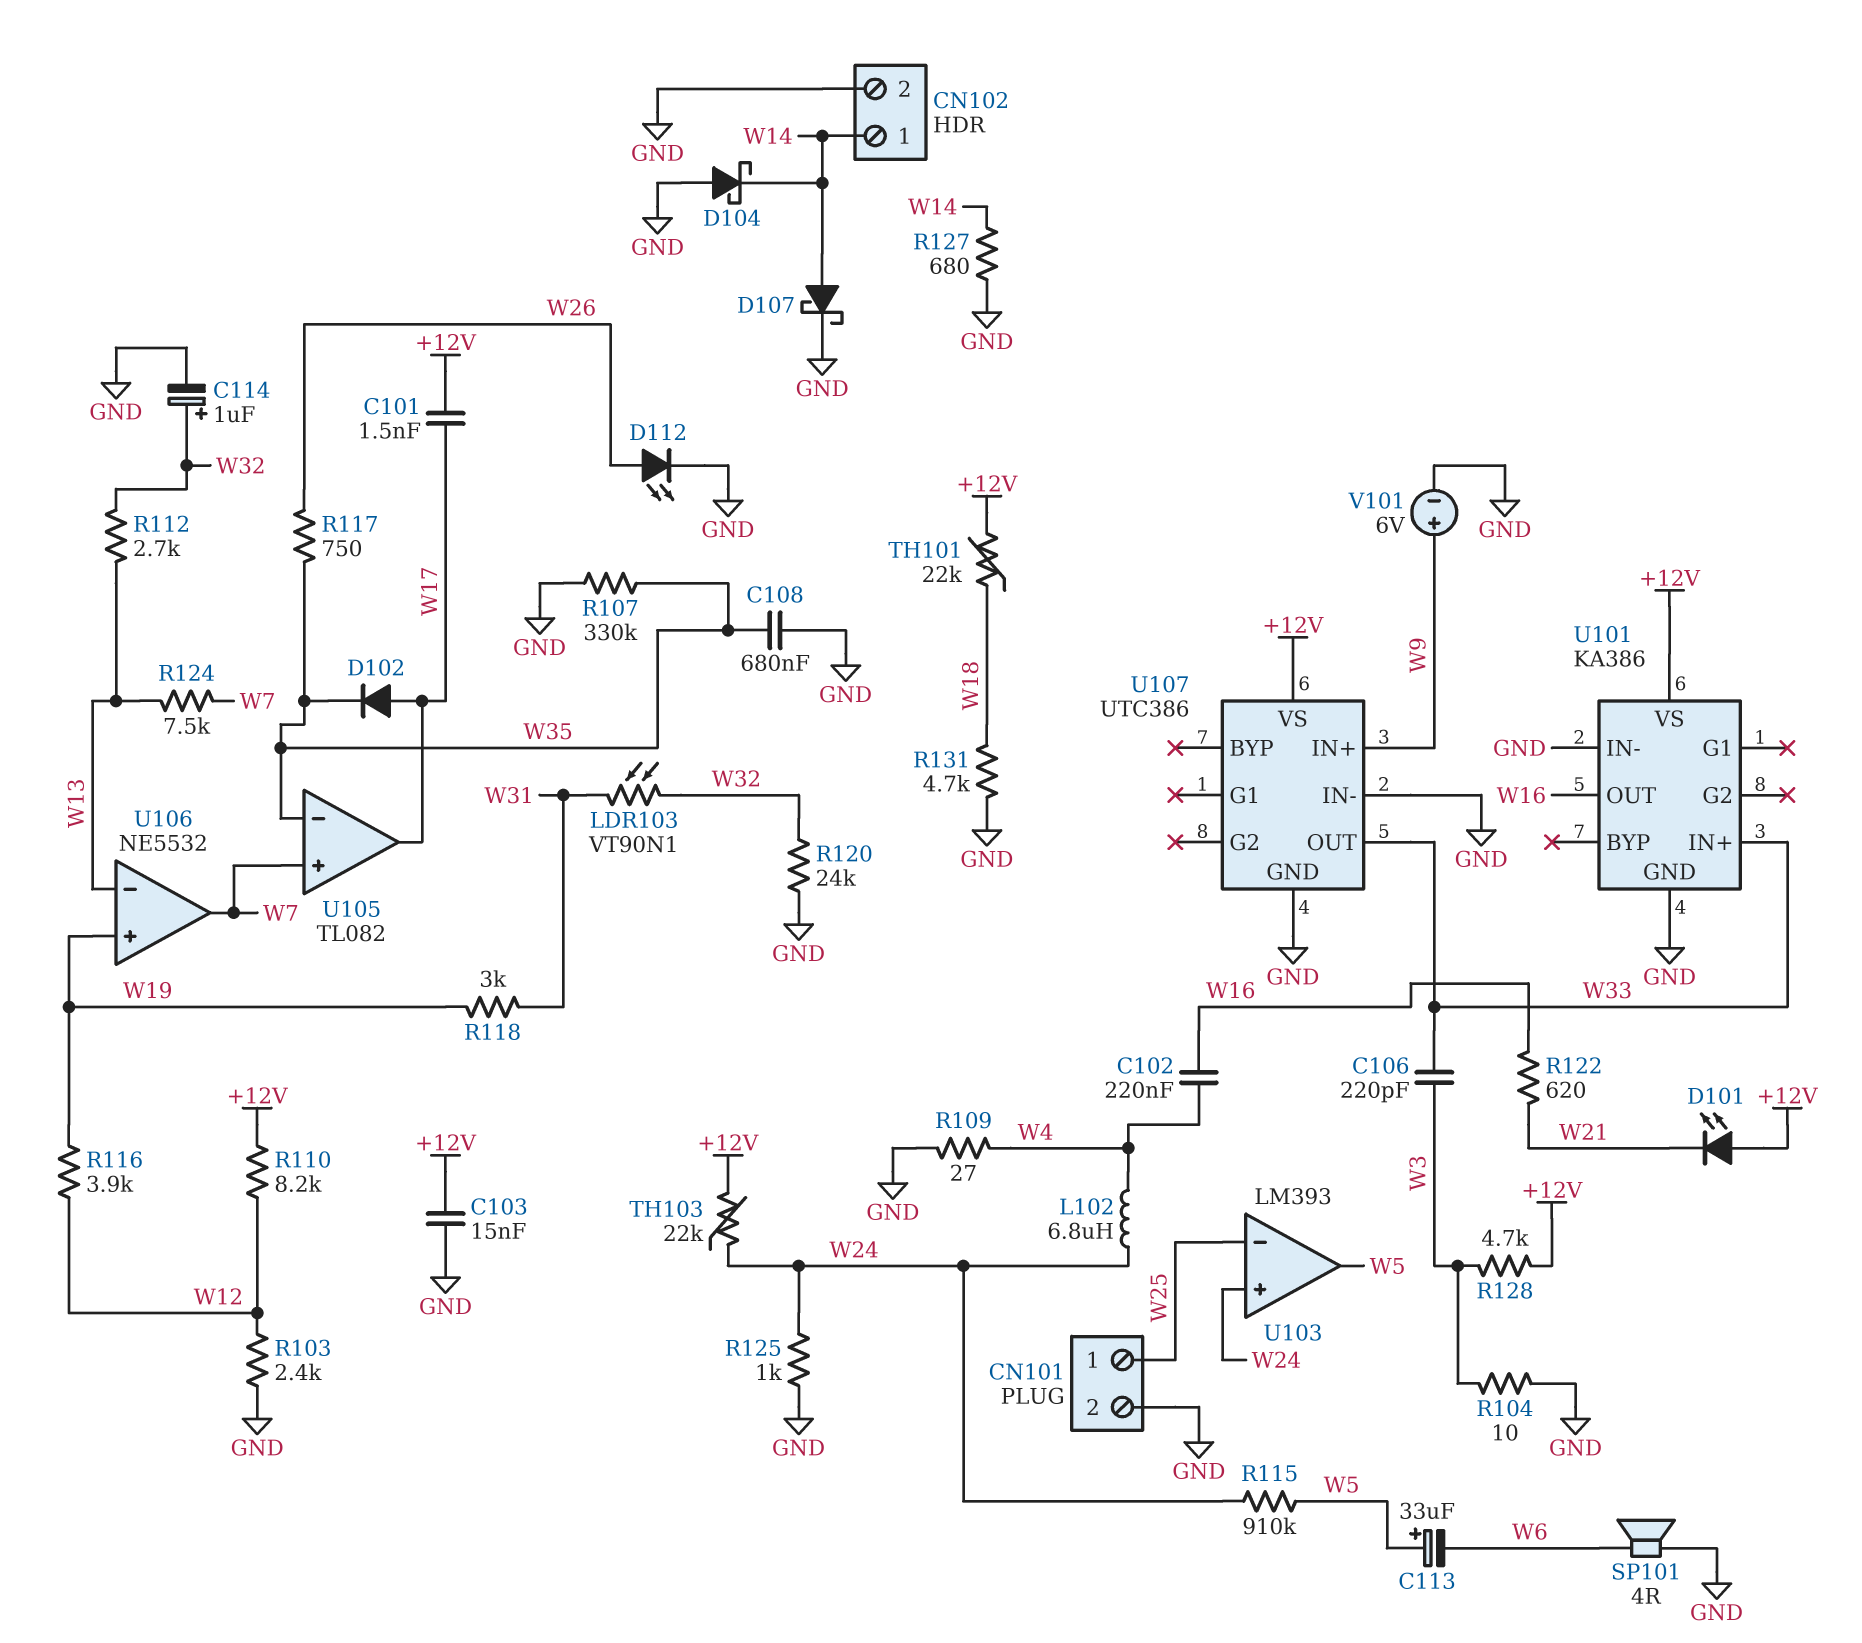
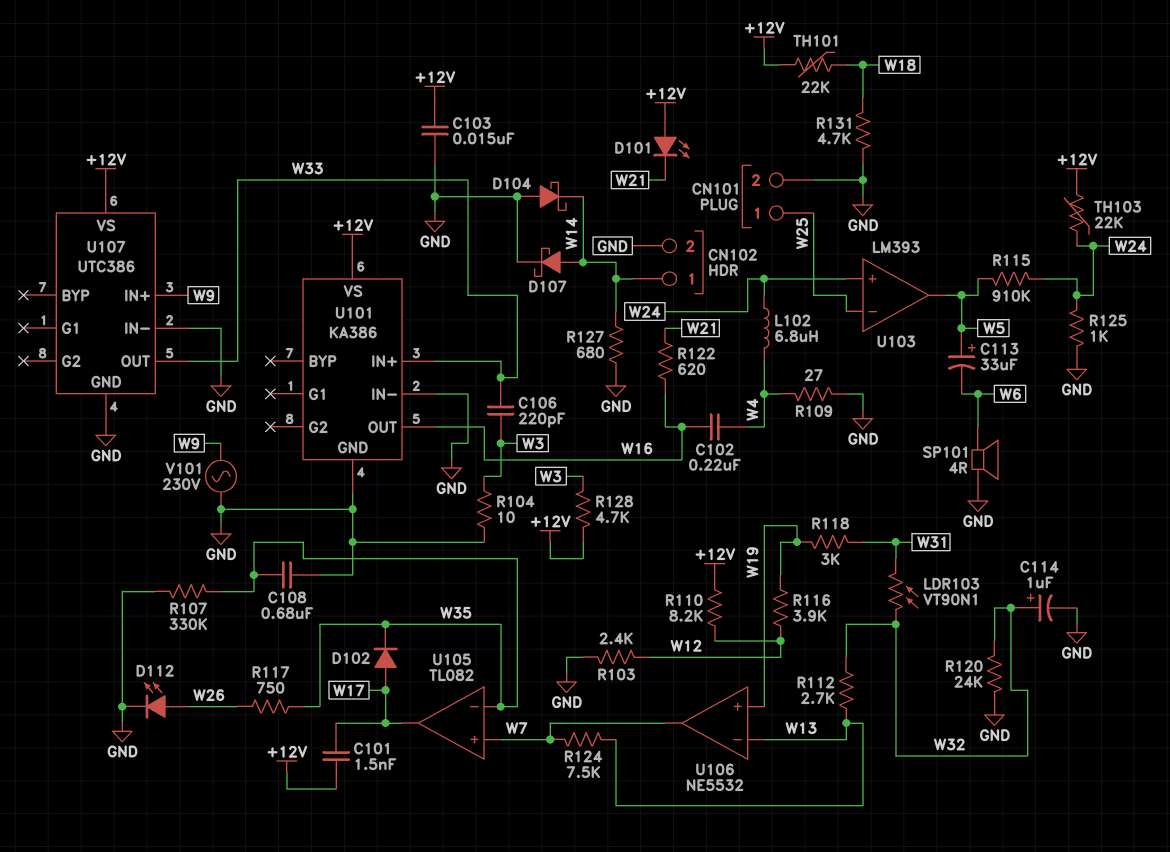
V101: 6V (plus W9, minus GND) -> AC 230V (GND, W9)

